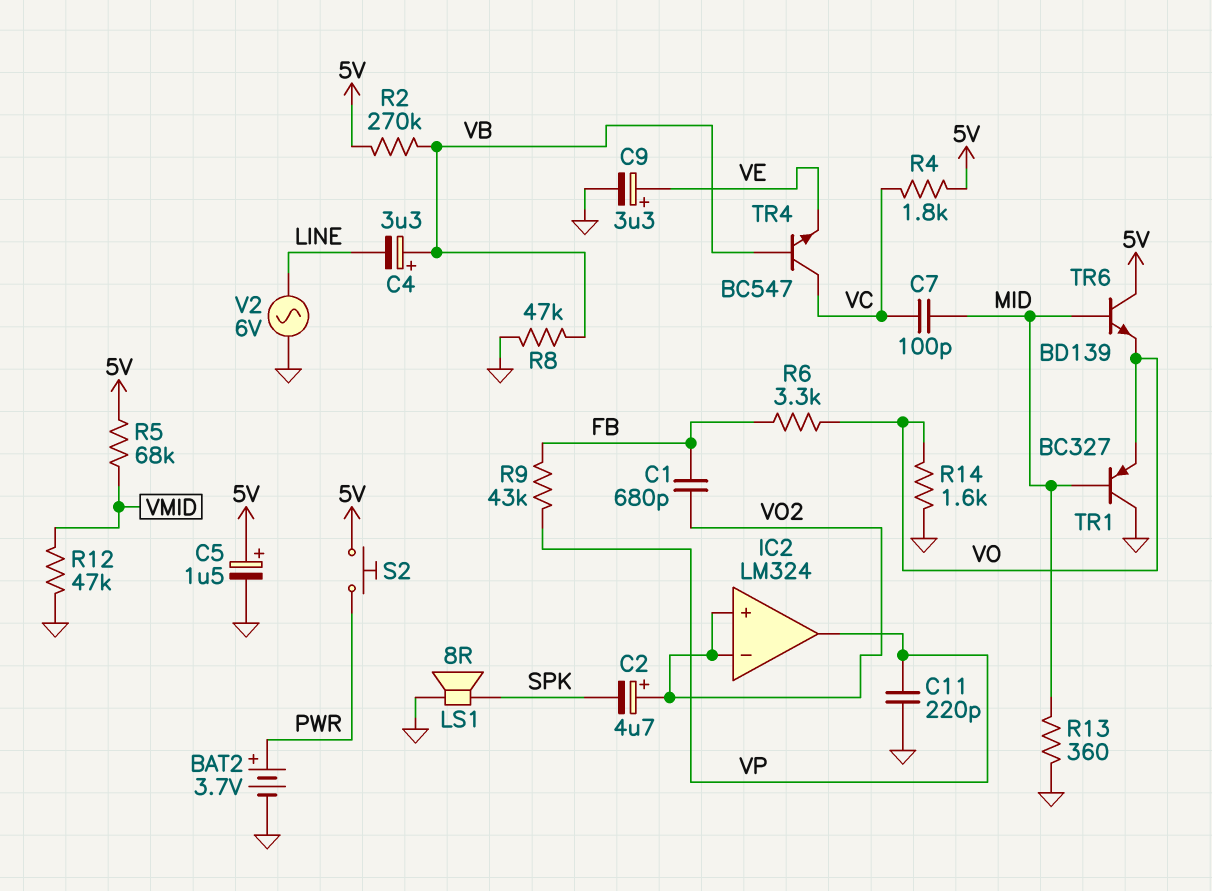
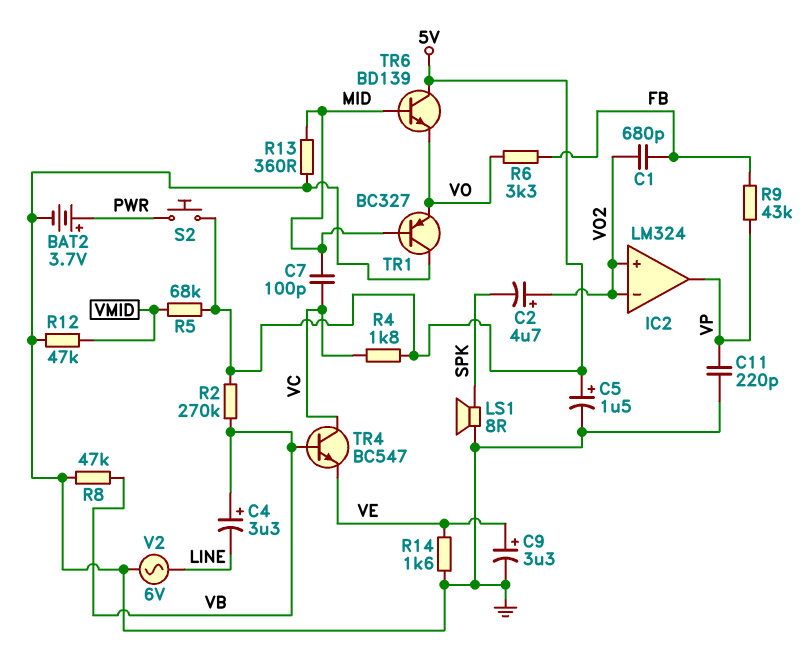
R14: 1.6k (GND, VO) -> 1.6k (GND, VE)

